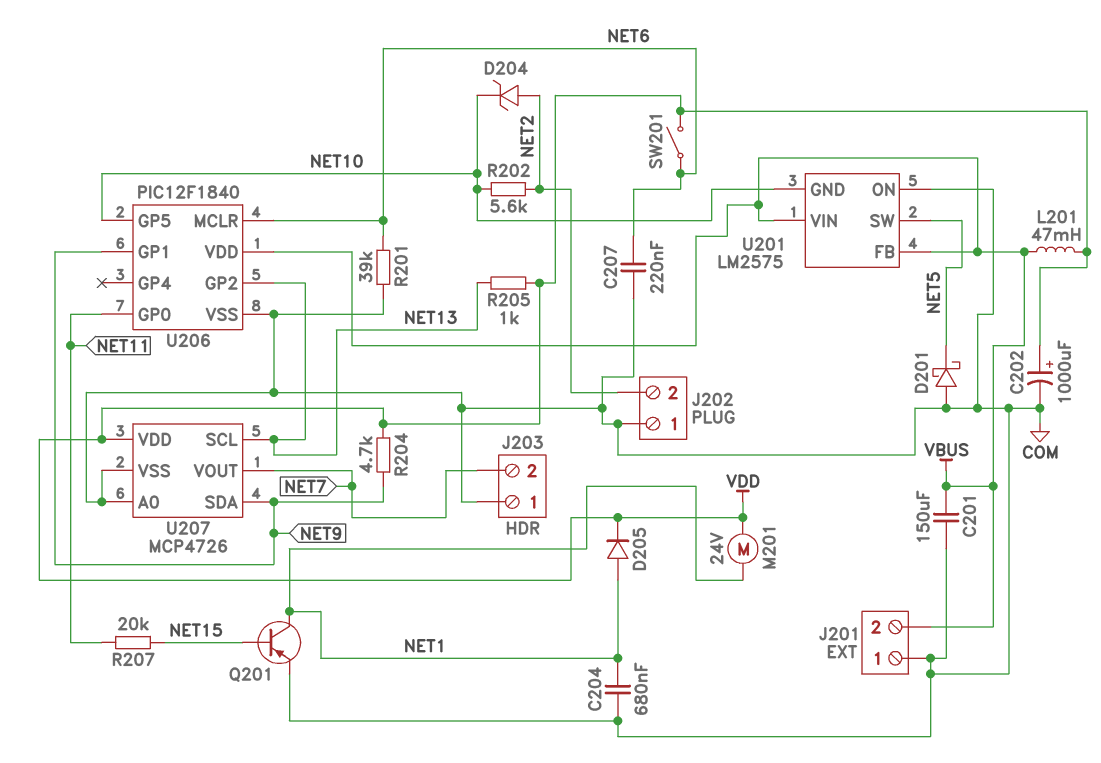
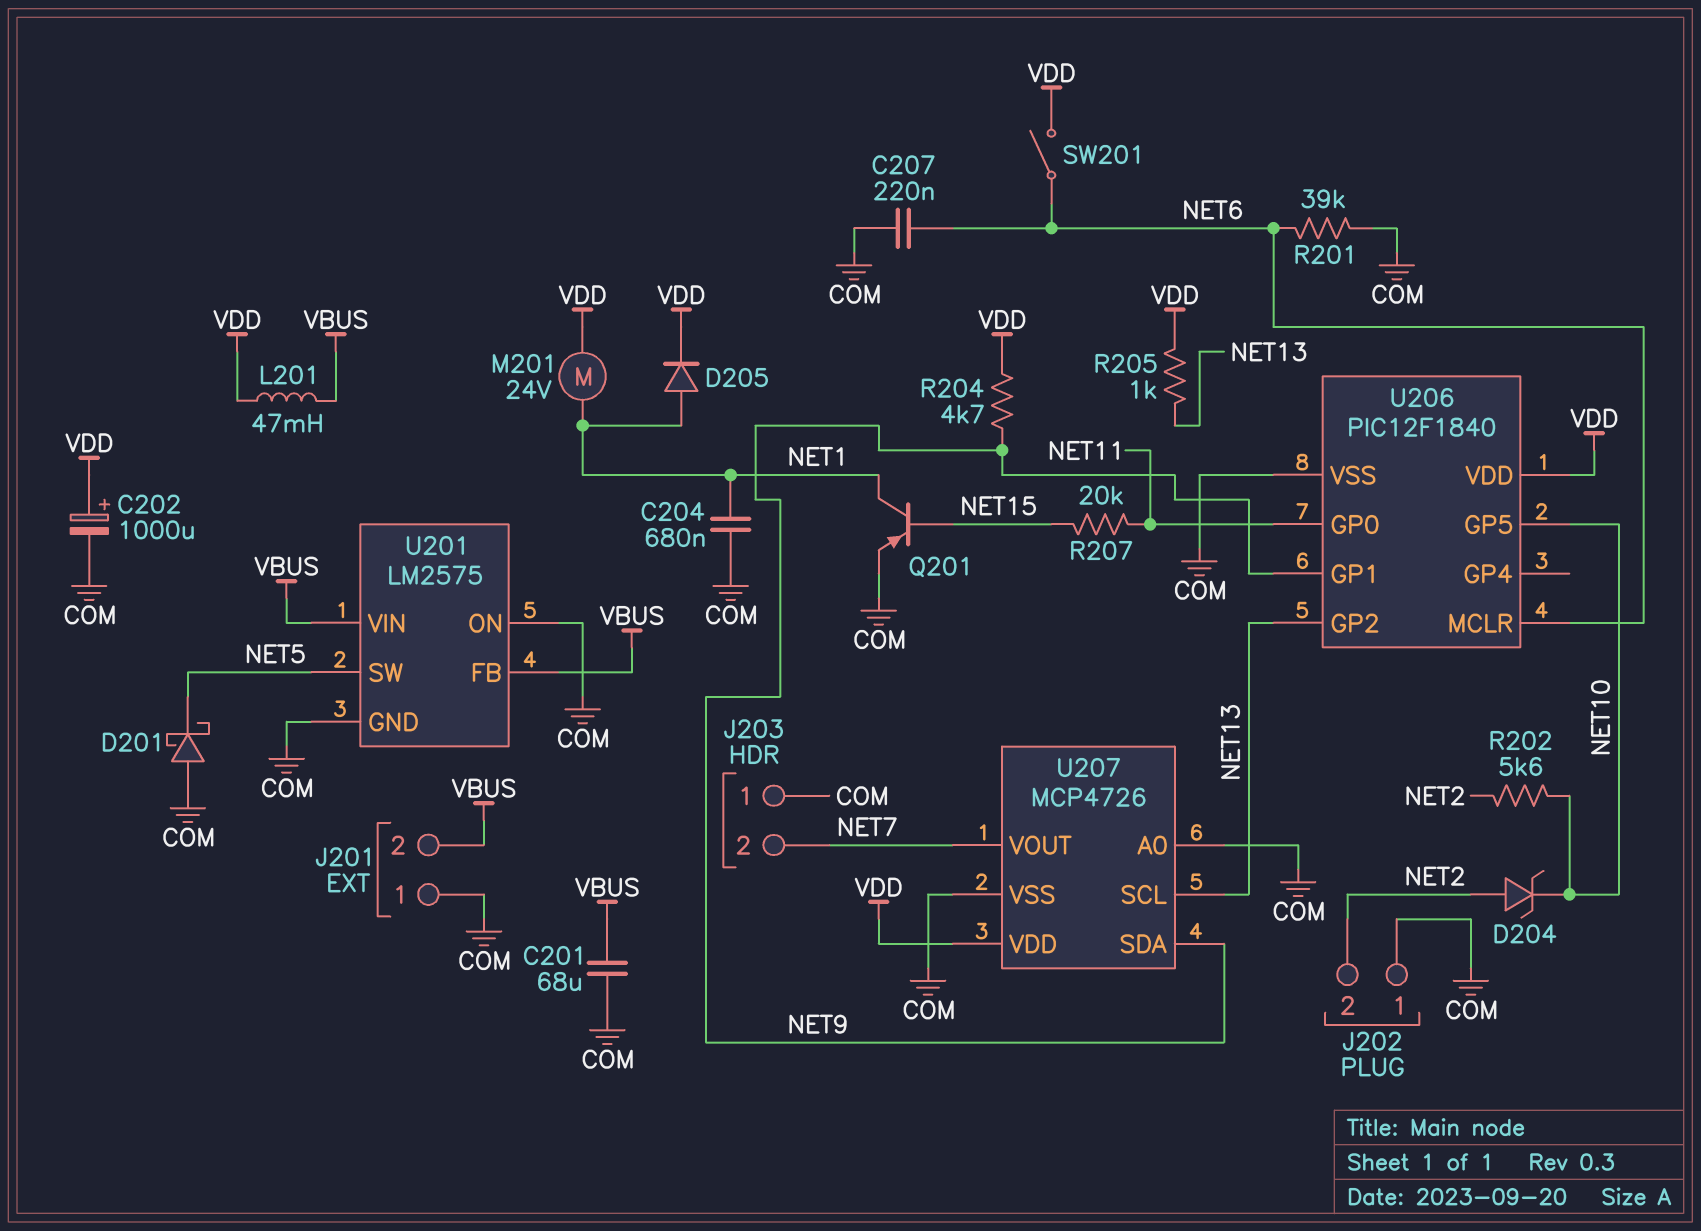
C201: 150uF (COM, VBUS) -> 68uF (COM, VBUS)
U201 pin GND: NET10 -> COM
U206 pin VDD: VBUS -> VDD

